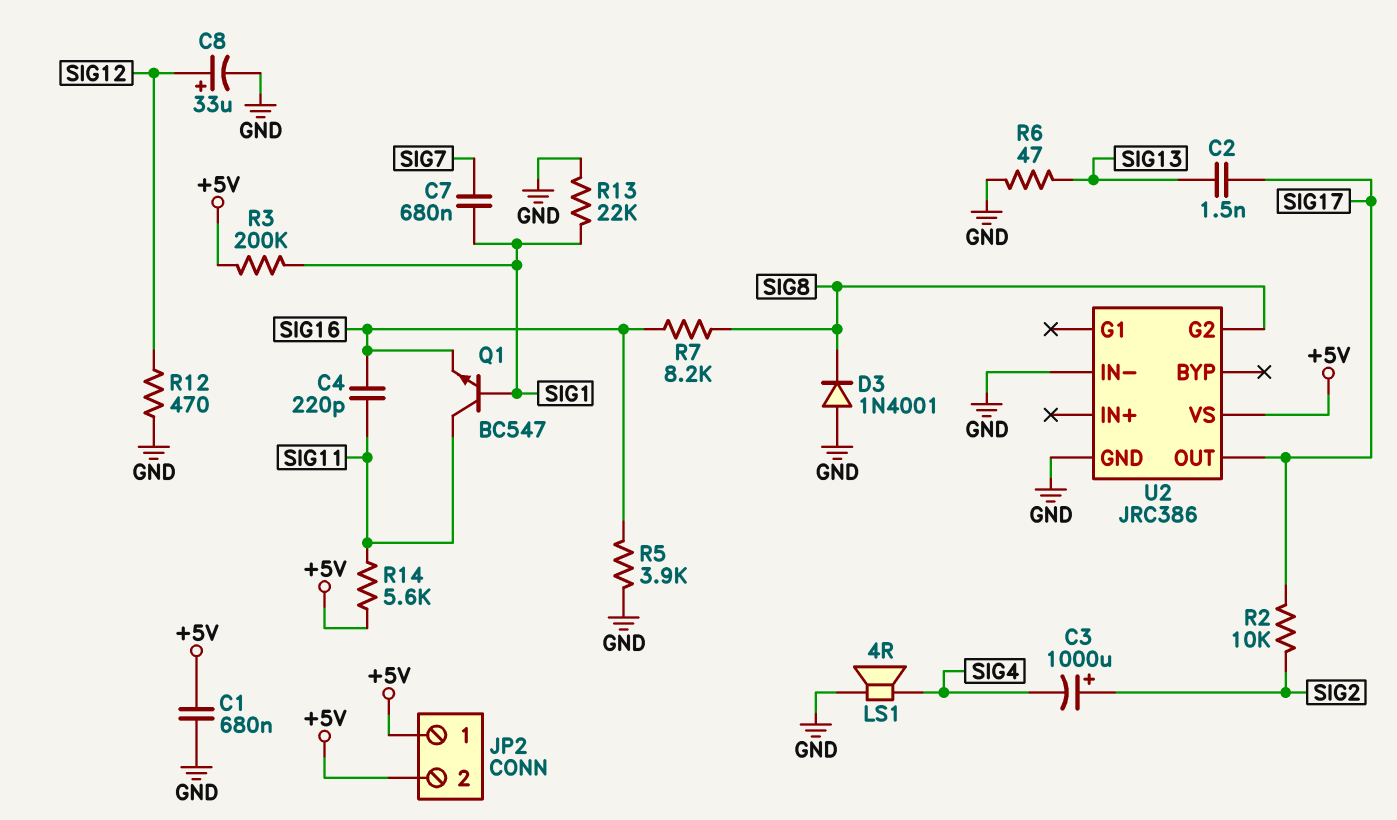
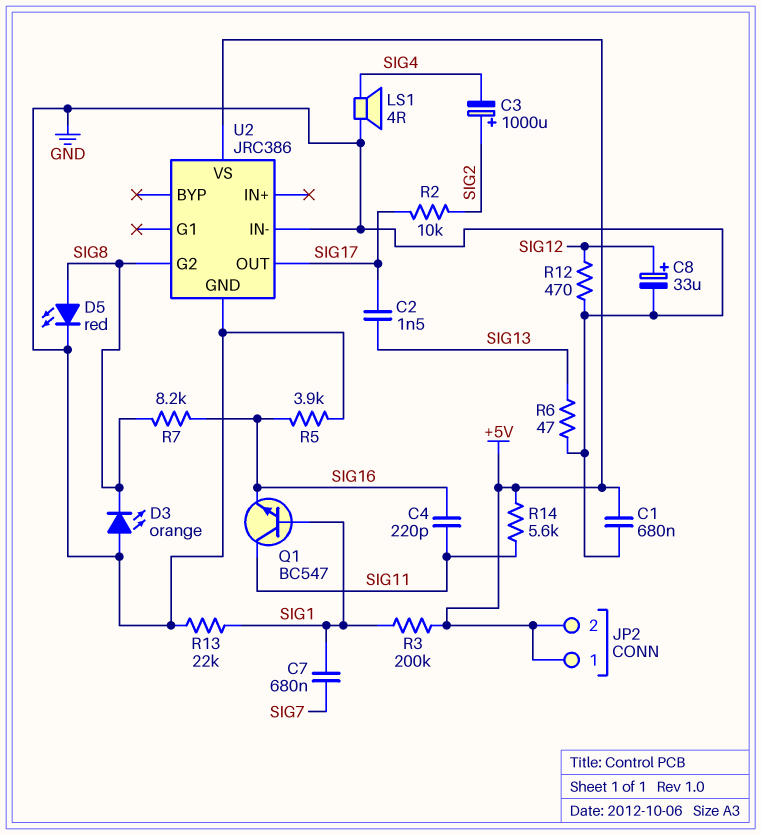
D3: diode 1N4001 (A GND, K SIG8) -> LED orange (A GND, K SIG8)
D5: none -> LED red (A SIG8, K GND)

